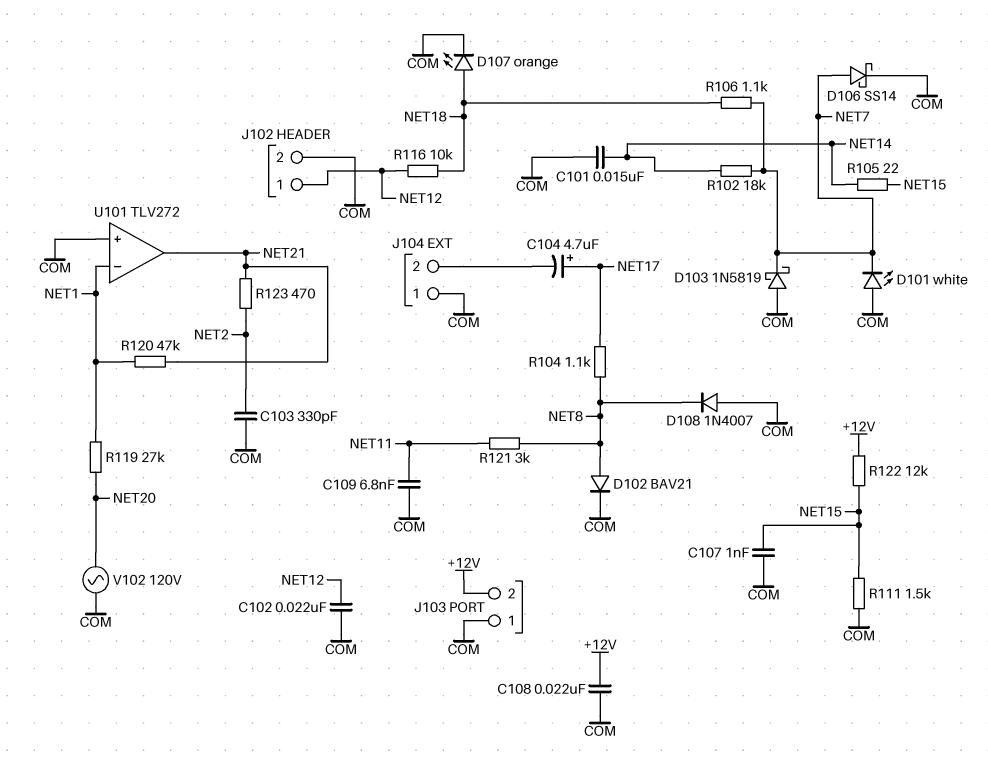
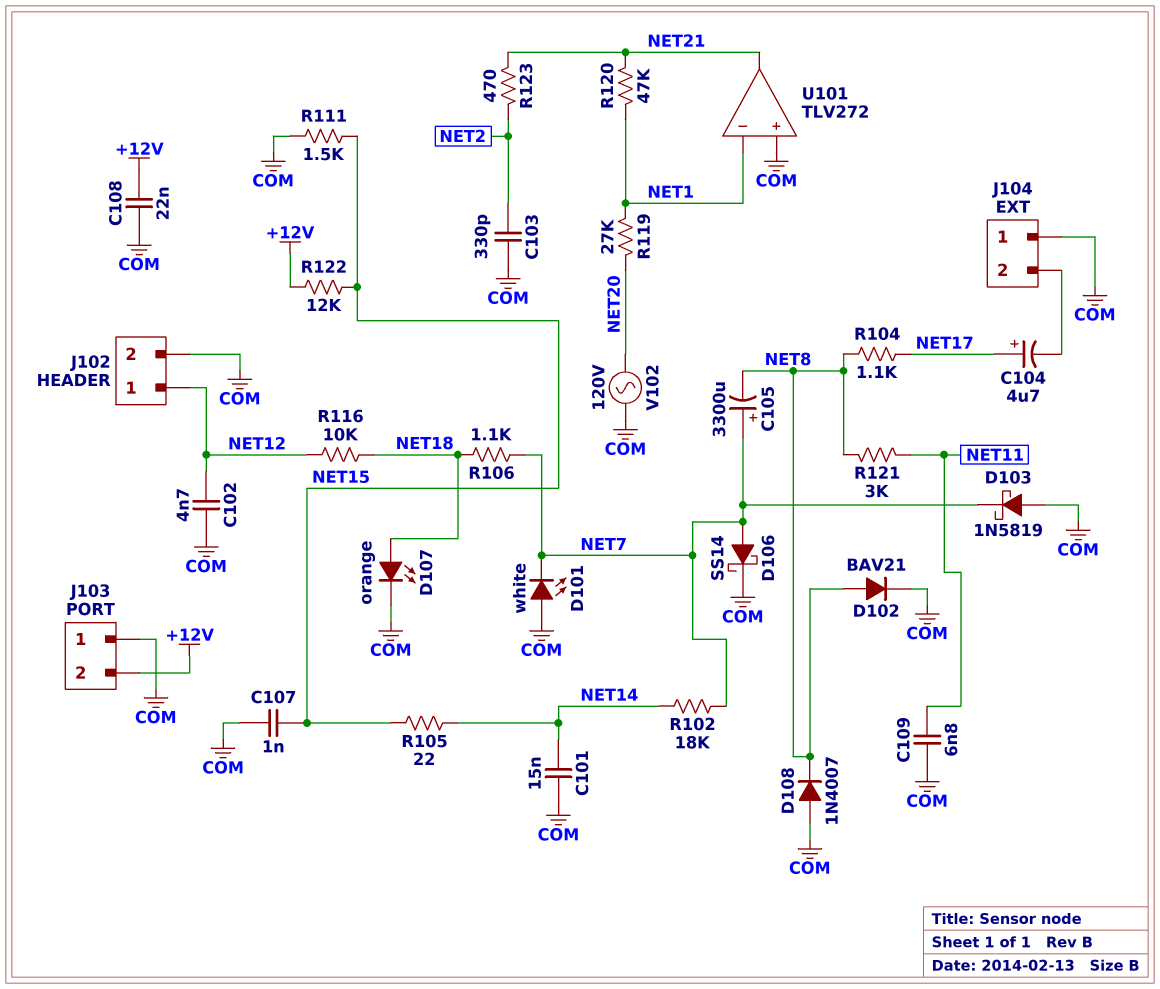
C102: 22nF (COM, NET12) -> 4.7nF (COM, NET12)
C105: none -> 3300uF (plus NET7, minus NET8)

